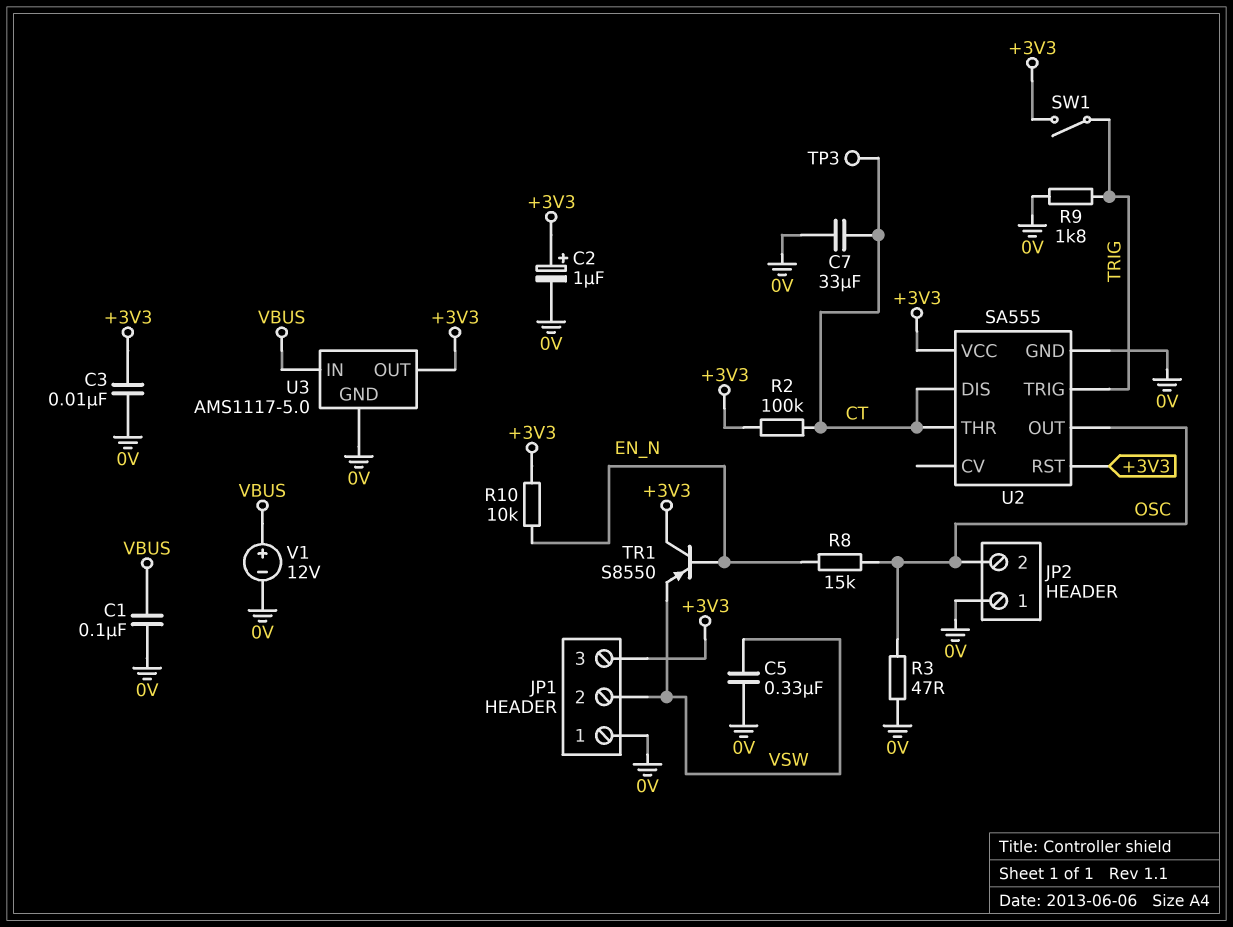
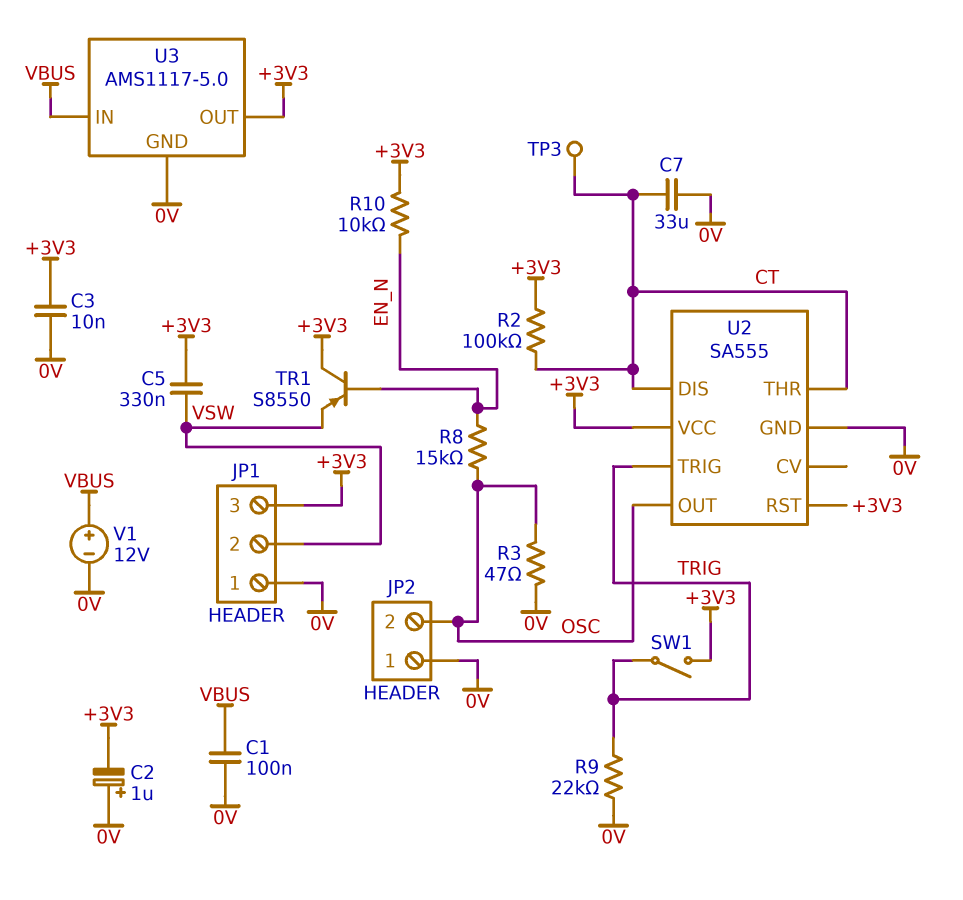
C2: 1uF (plus +3V3, minus 0V) -> 1uF (plus 0V, minus +3V3)
C5: 330nF (0V, VSW) -> 330nF (+3V3, VSW)
R9: 1.8k (0V, TRIG) -> 22k (0V, TRIG)

